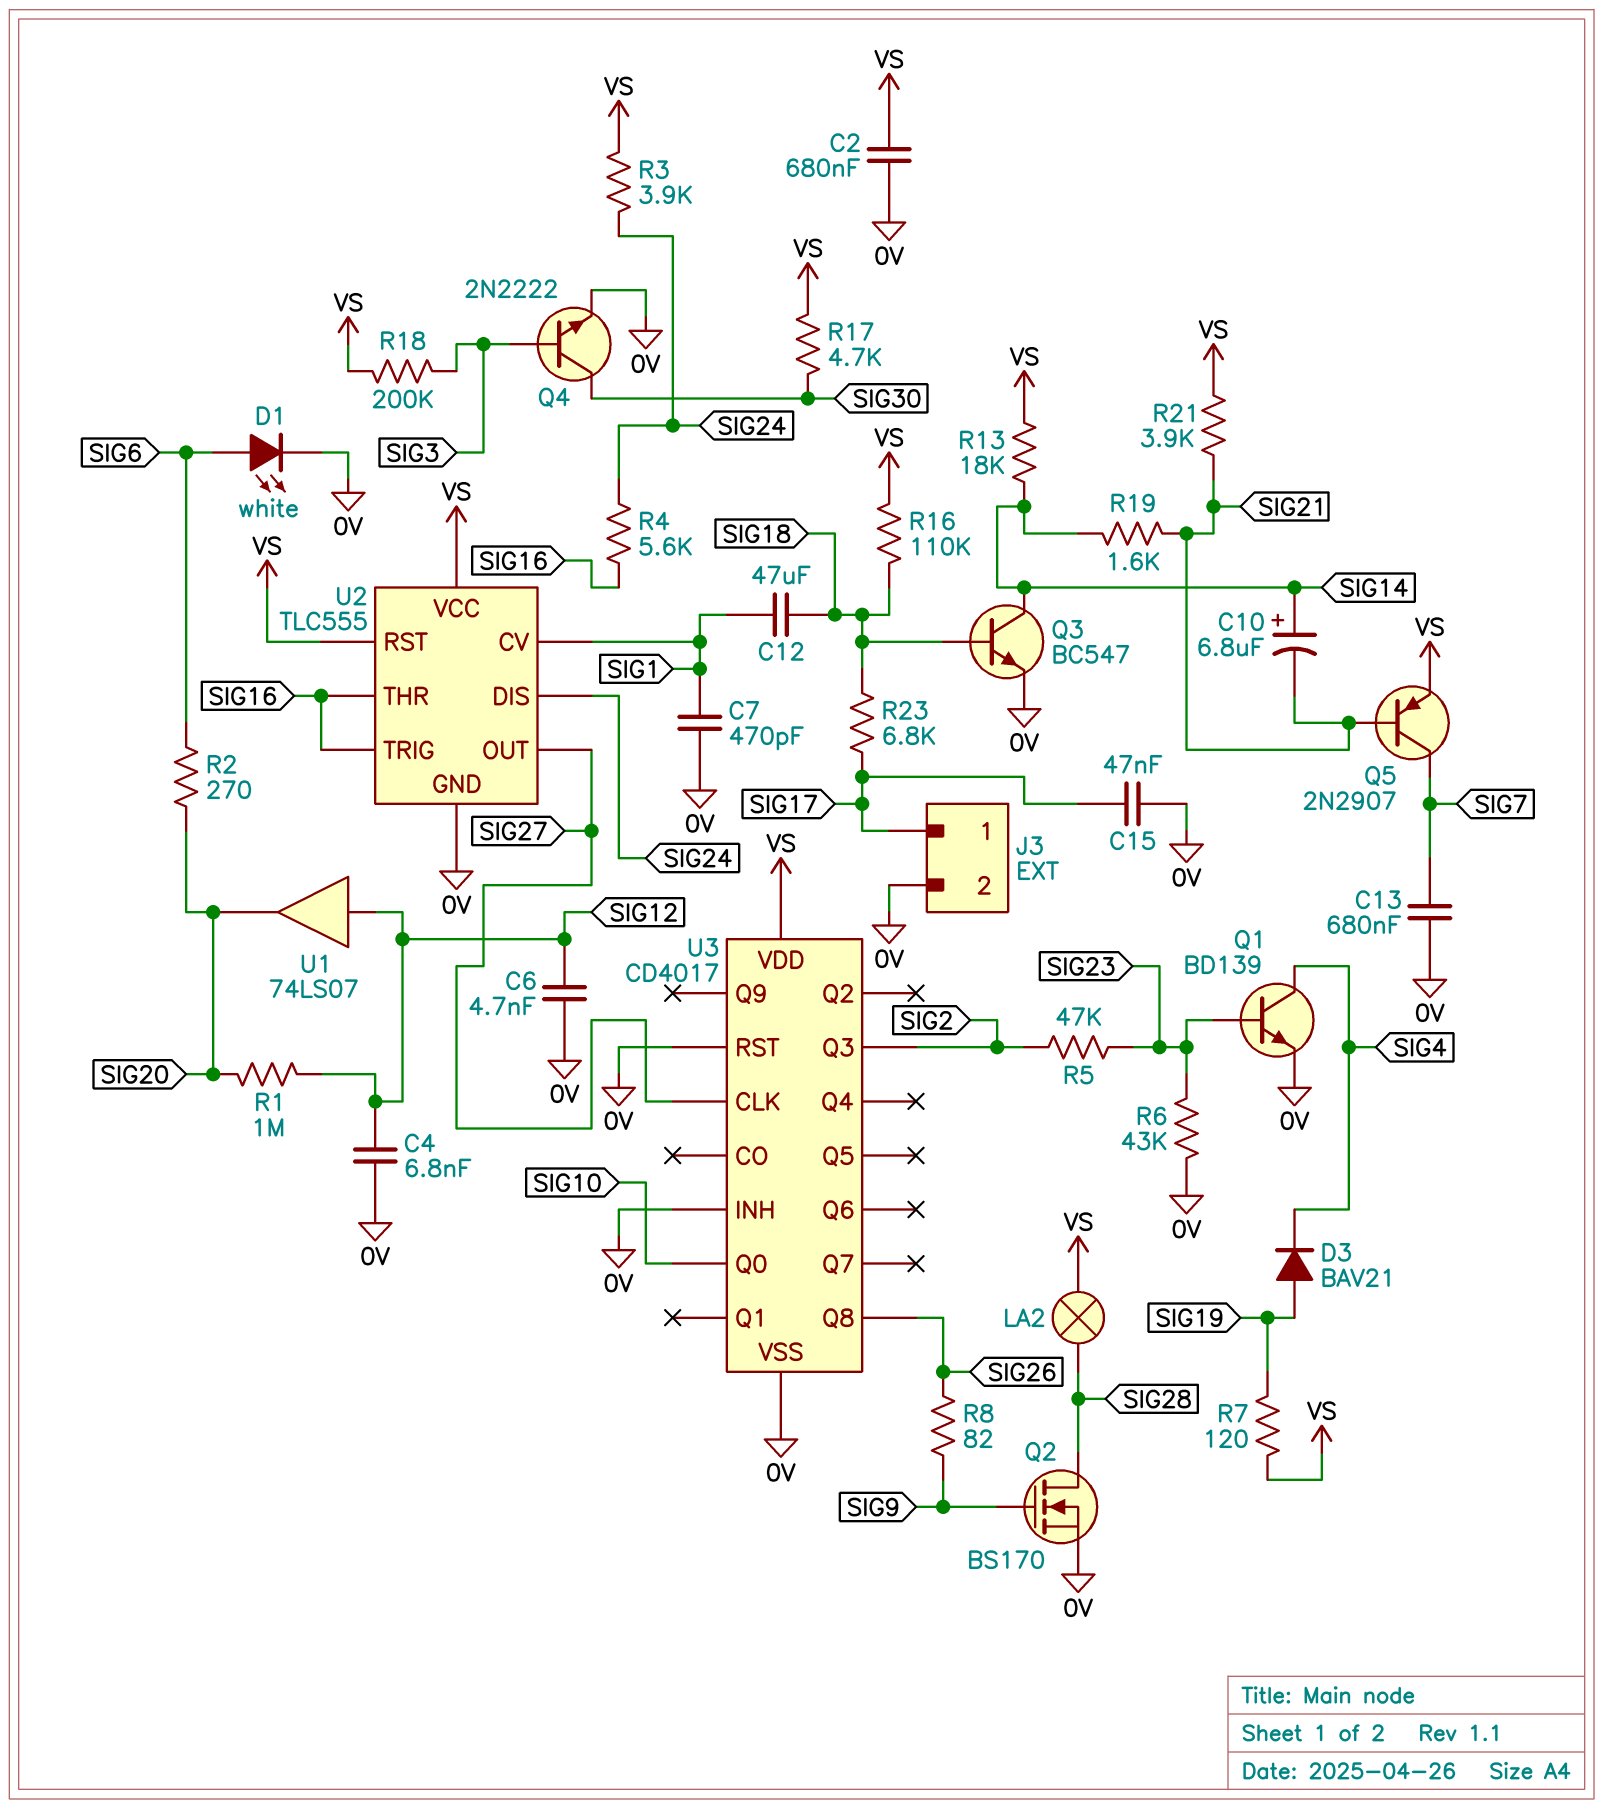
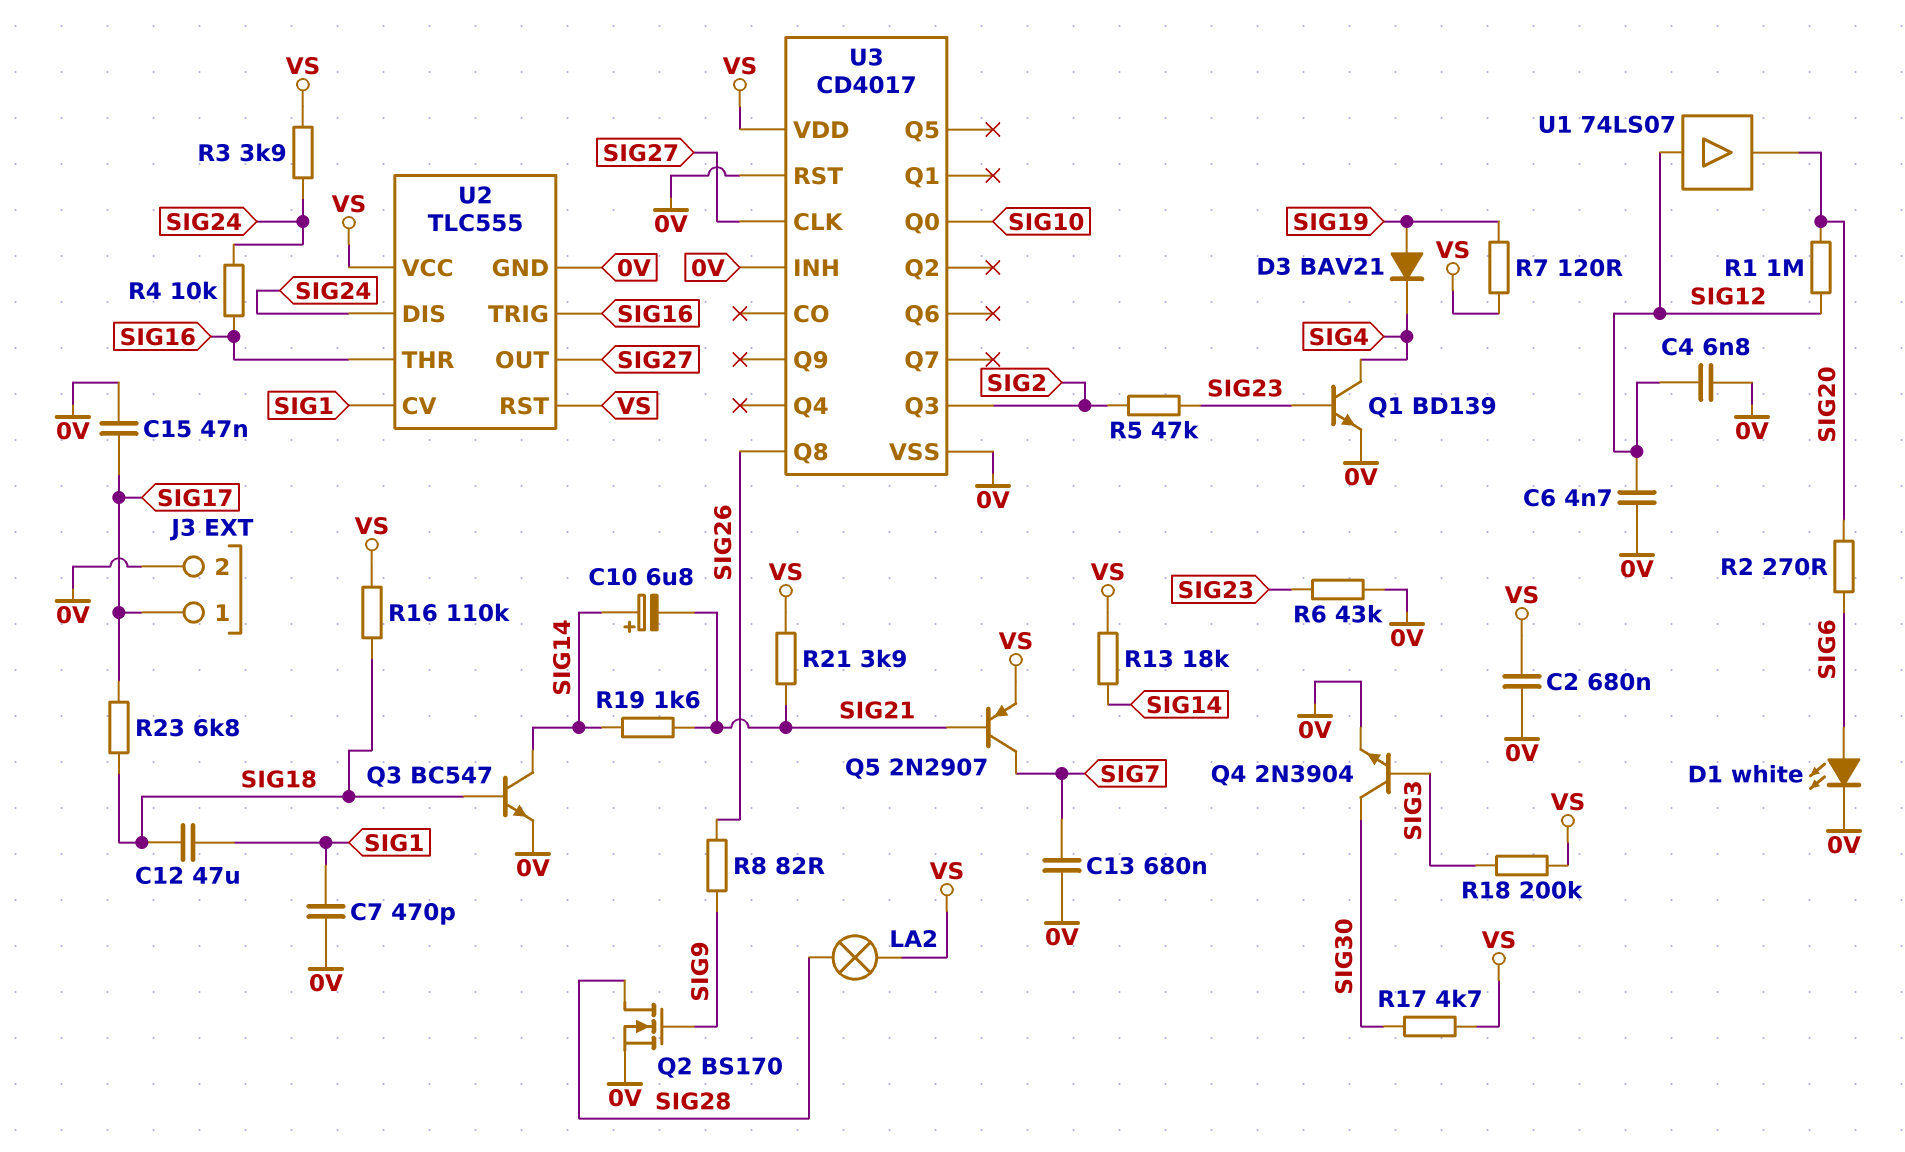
Q4: NPN 2N2222 (B SIG3, C SIG30, E 0V) -> NPN 2N3904 (B SIG3, C SIG30, E 0V)
R4: 5.6k (SIG16, SIG24) -> 10k (SIG16, SIG24)

